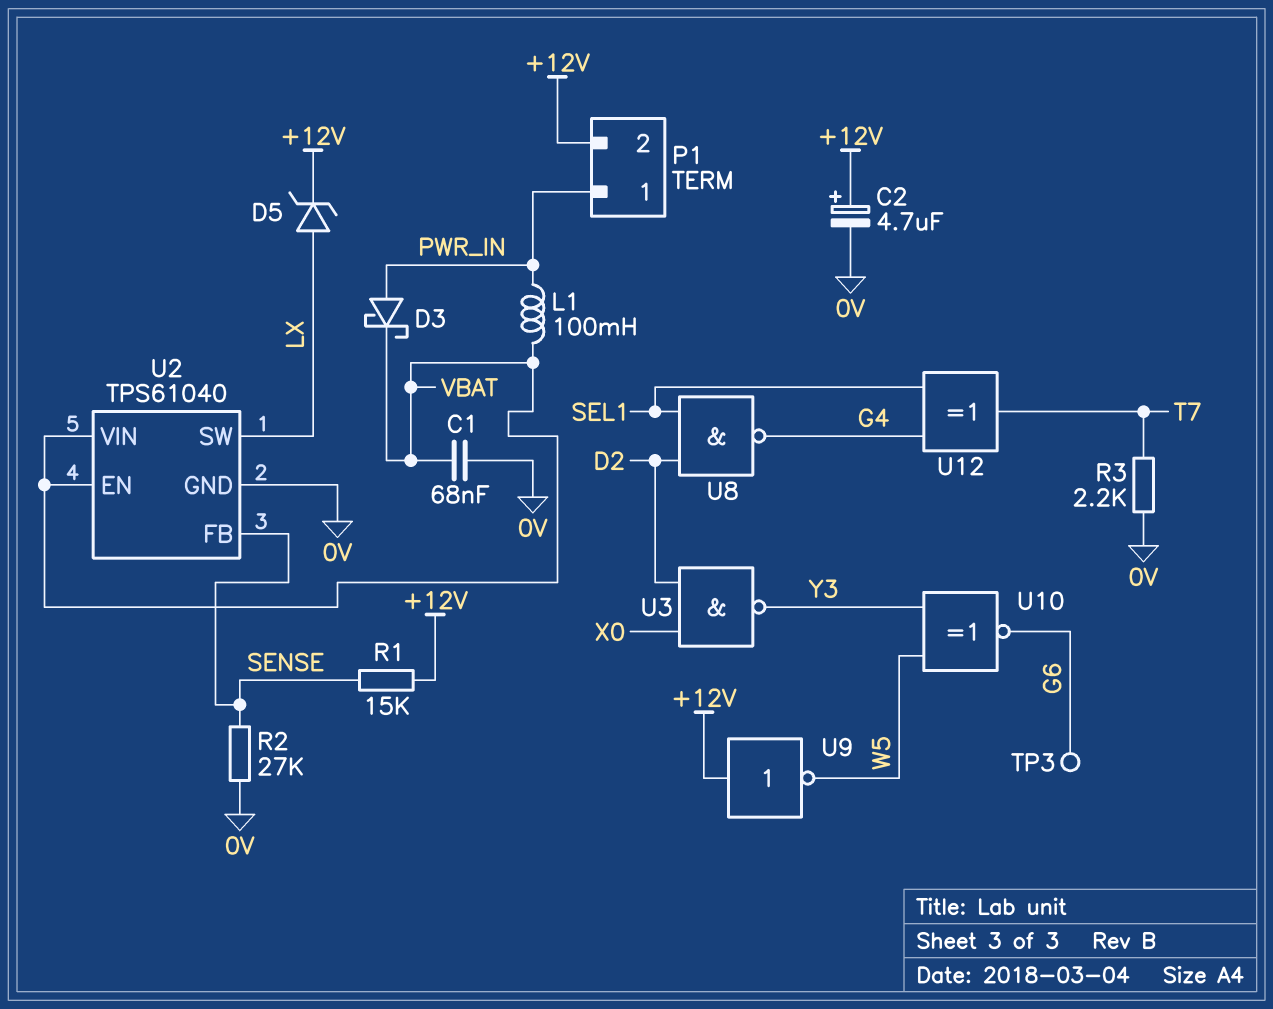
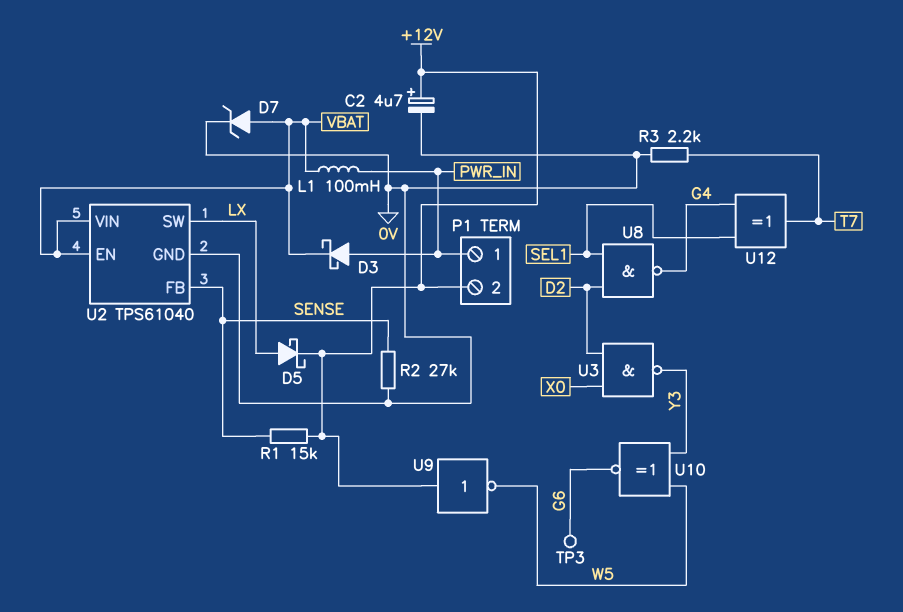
C1: 68nF (0V, VBAT) -> none
D5: zener (A LX, K +12V) -> schottky (A LX, K +12V)
D7: none -> zener (A VBAT, K 0V)

